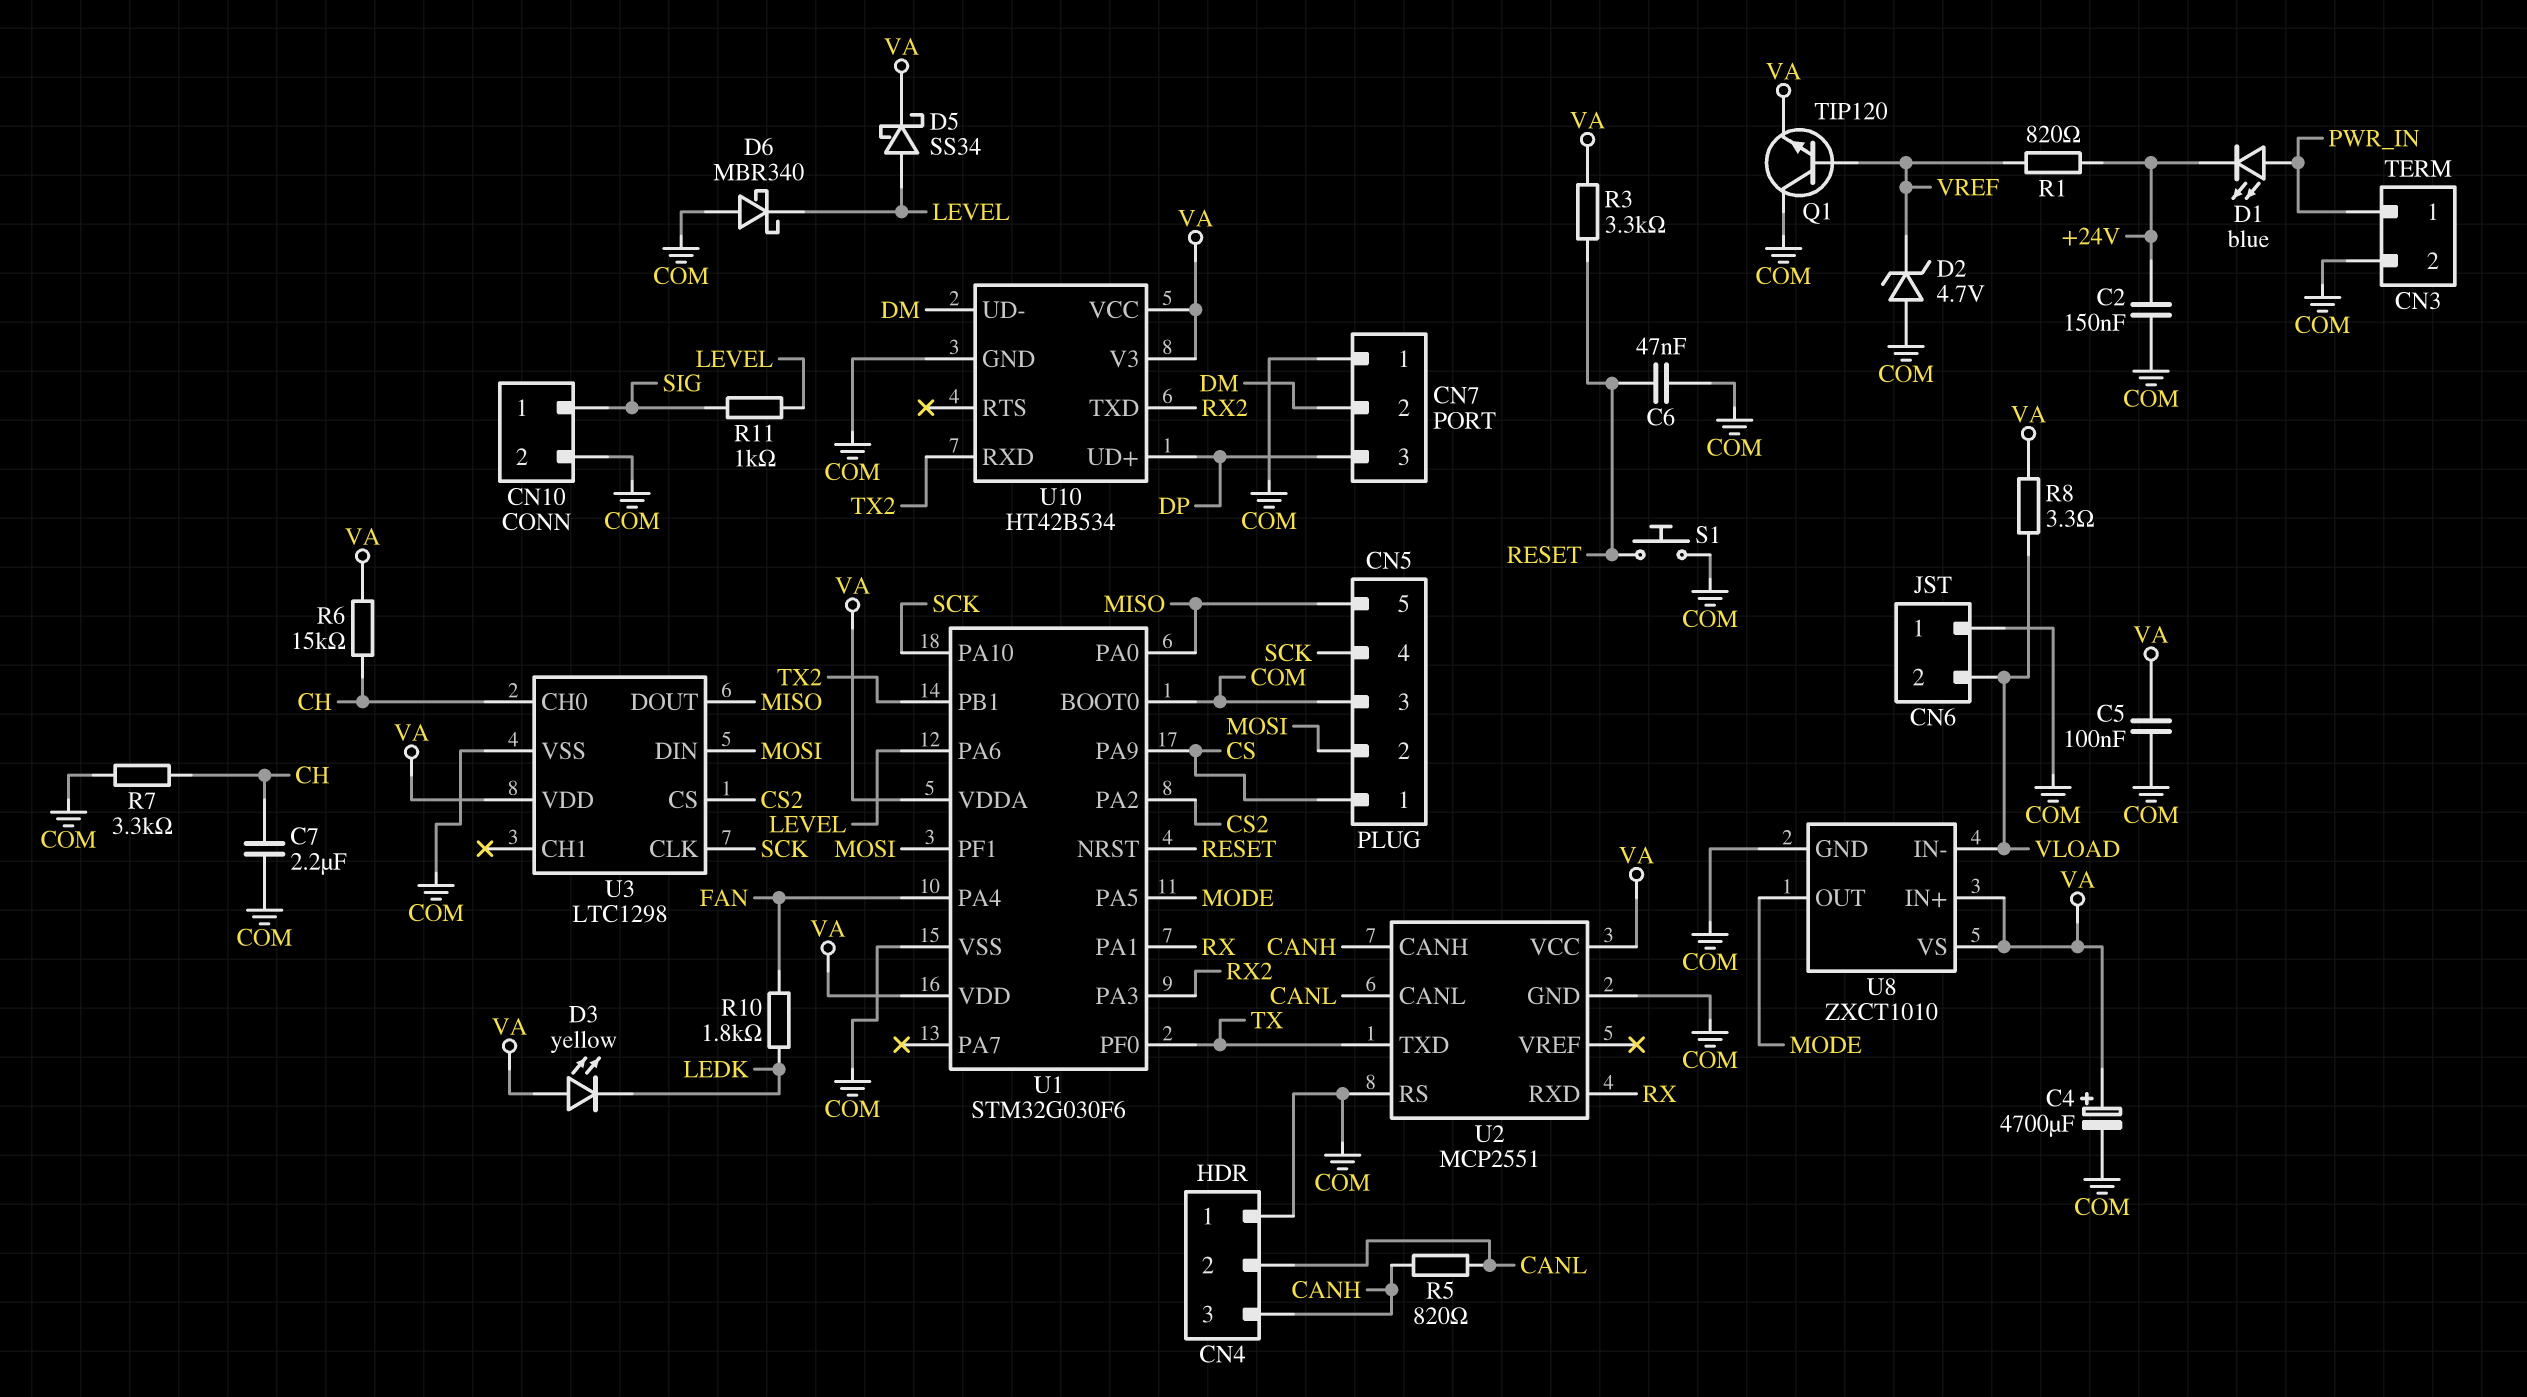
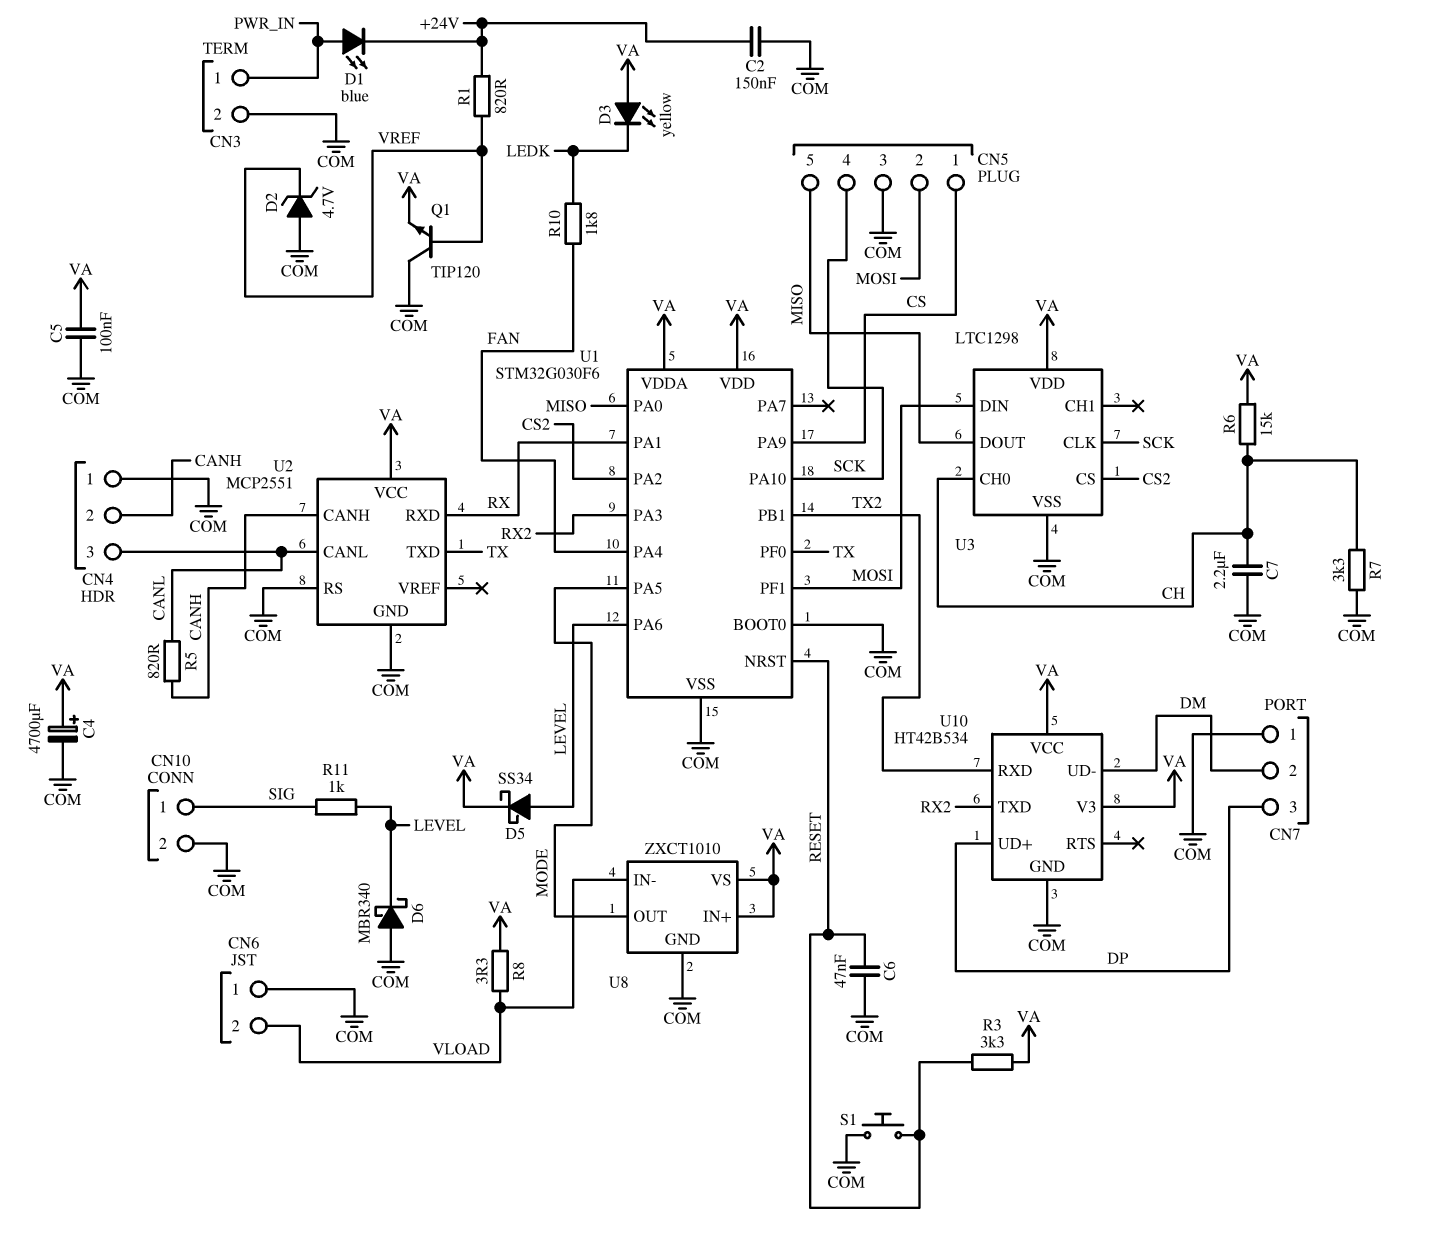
CN4 pin 2: CANL -> CANH
CN4 pin 3: CANH -> CANL

